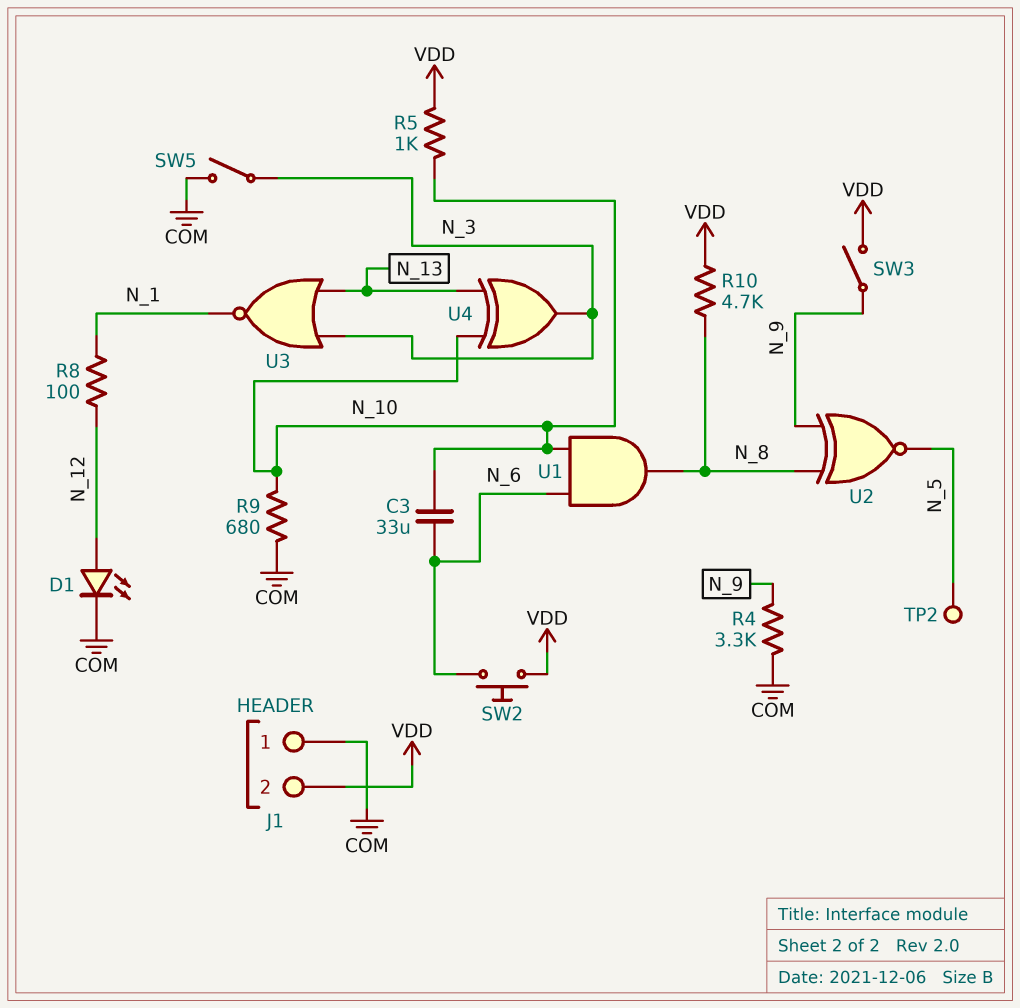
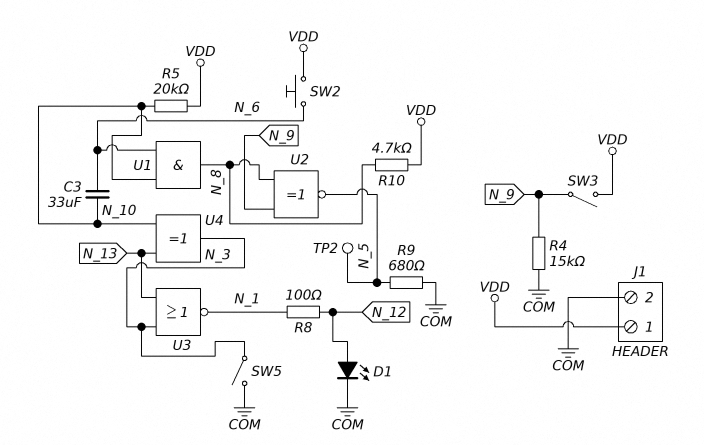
J1 pin 1: COM -> VDD
J1 pin 2: VDD -> COM
R4: 3.3k (COM, N_9) -> 15k (COM, N_9)
R5: 1k (N_10, VDD) -> 20k (N_10, VDD)
R9: 680 (COM, N_10) -> 680 (COM, N_5)

